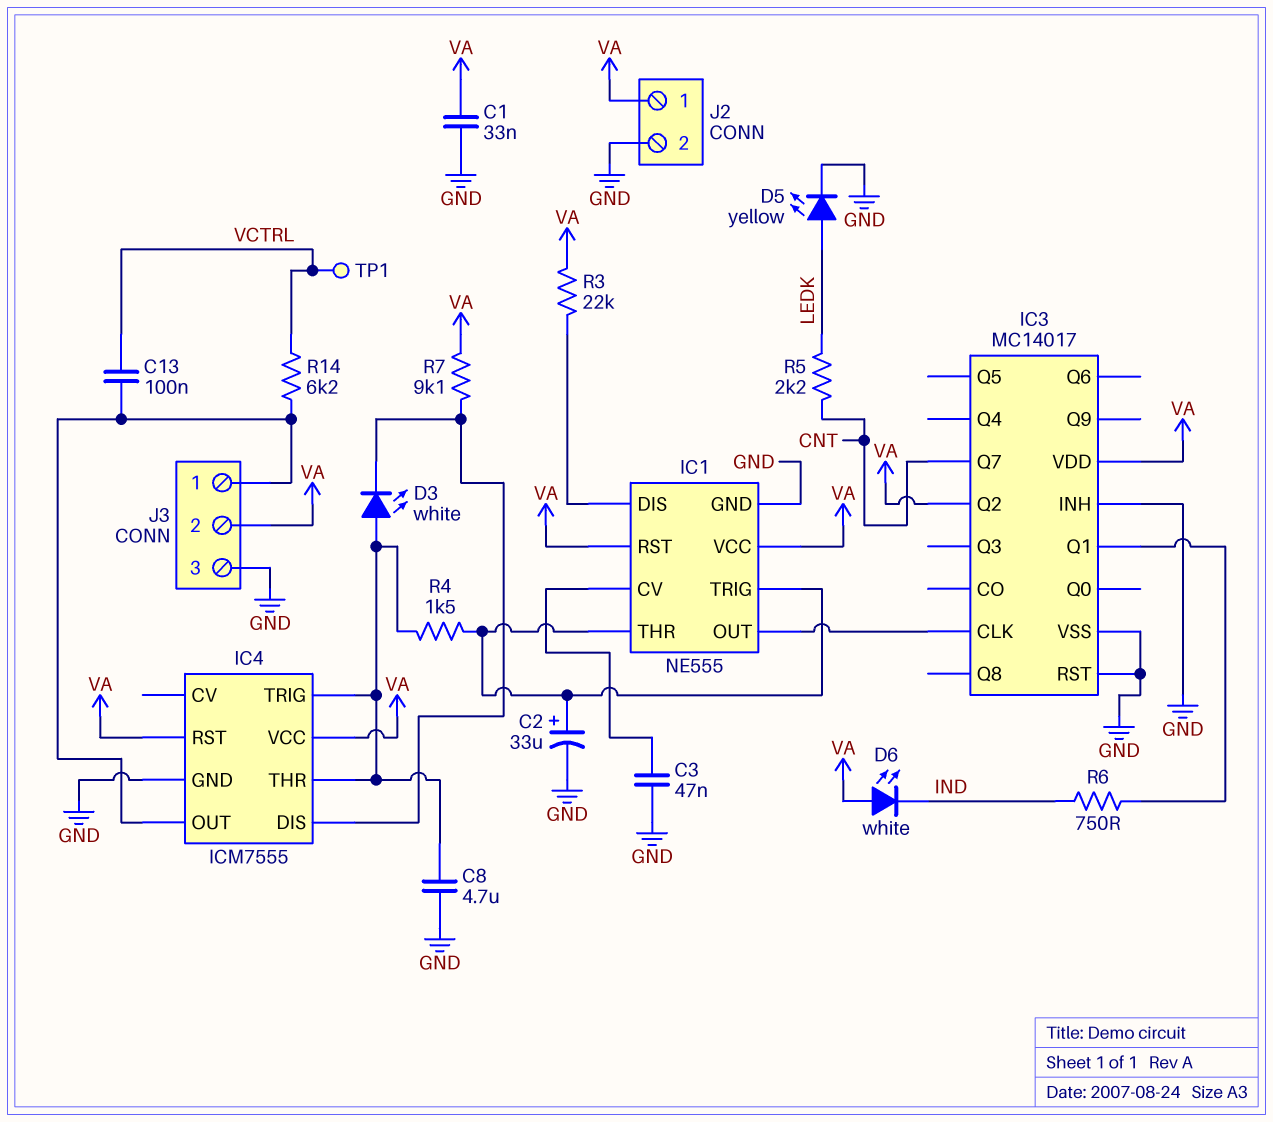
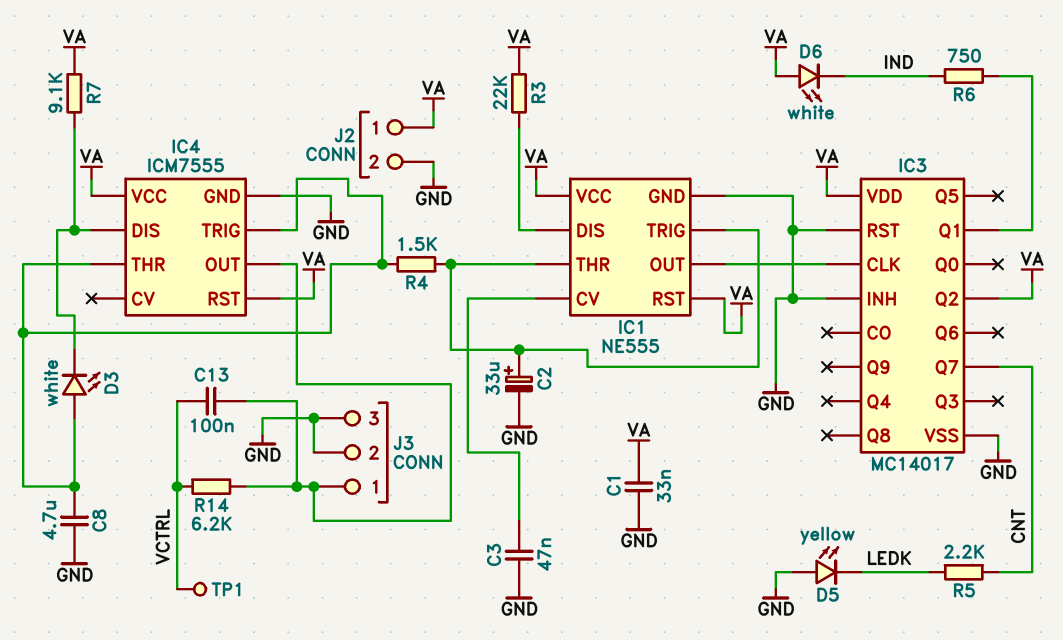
D5: LED yellow (A LEDK, K GND) -> LED yellow (A GND, K LEDK)
J3 pin 2: VA -> GND

